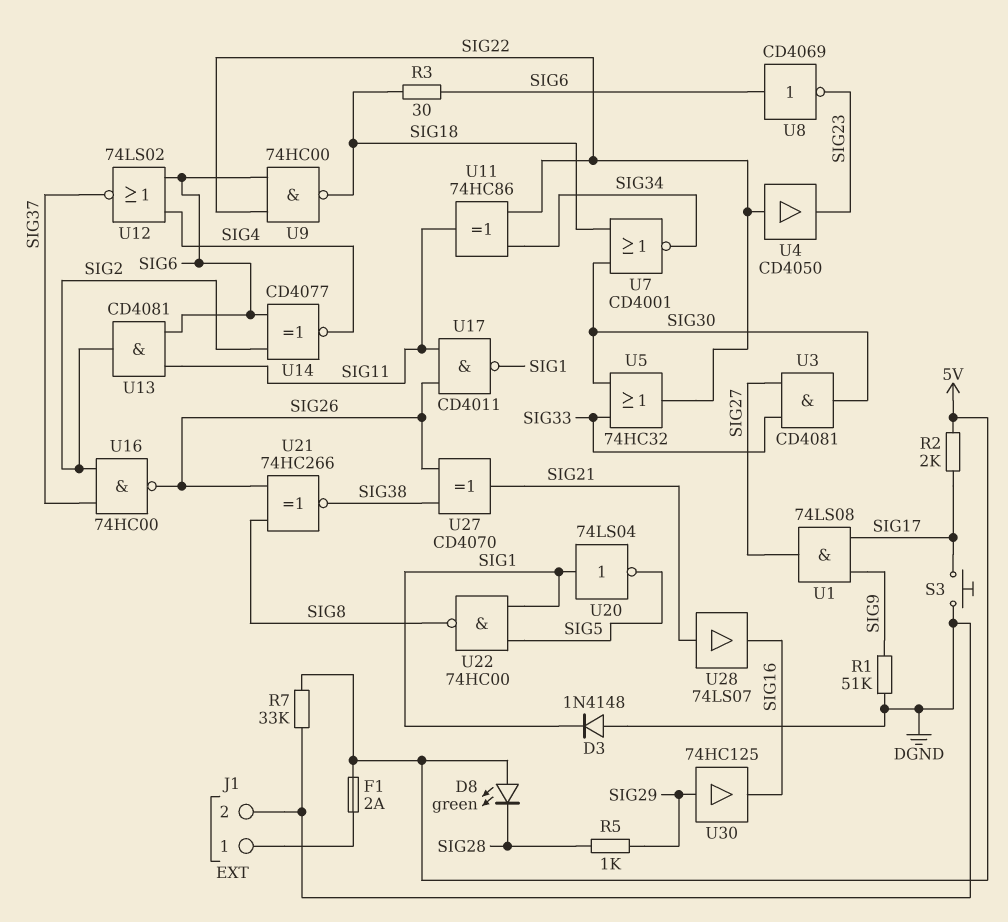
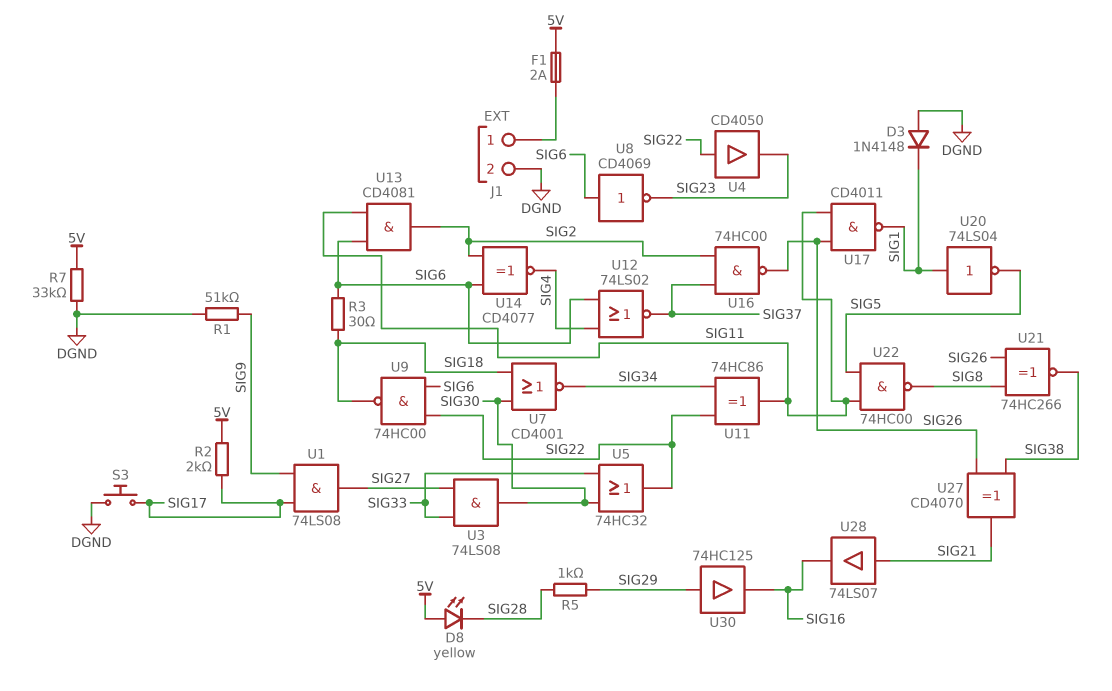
D8: LED green (A 5V, K SIG28) -> LED yellow (A 5V, K SIG28)
U3: AND CD4081 (in SIG27, in SIG33, out SIG30) -> AND 74LS08 (in SIG27, in SIG33, out SIG30)
U22: NAND 74HC00 (in SIG1, in SIG5, out SIG8) -> NAND 74HC00 (in SIG5, in SIG11, out SIG8)

